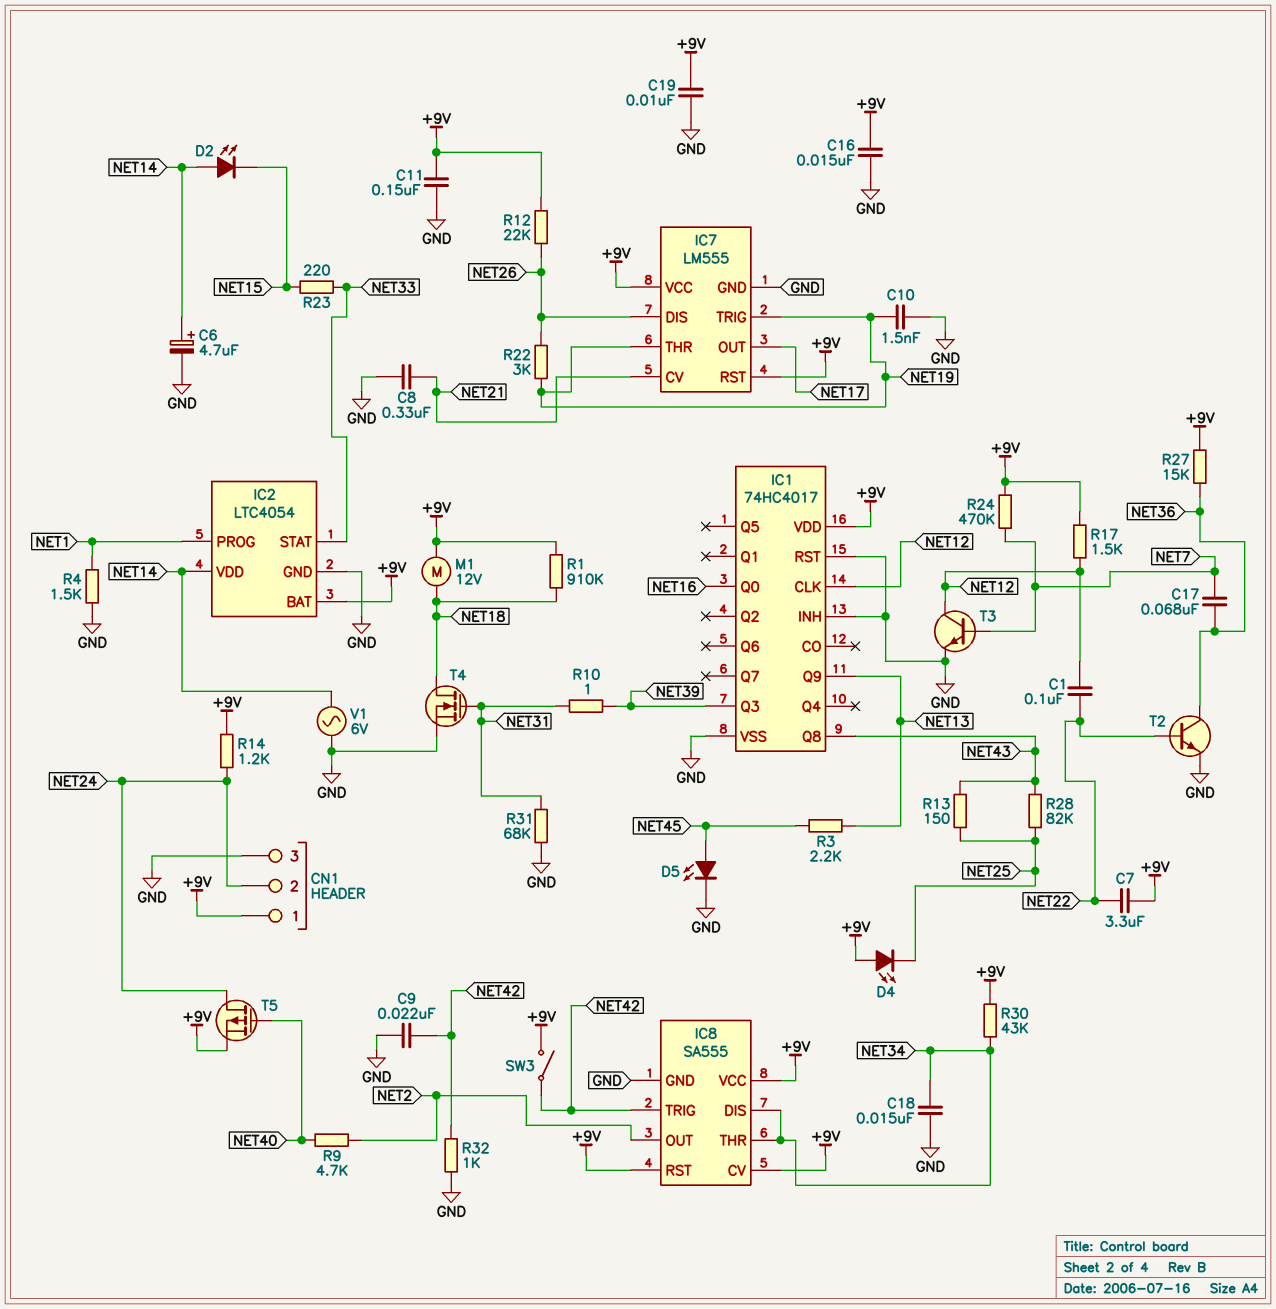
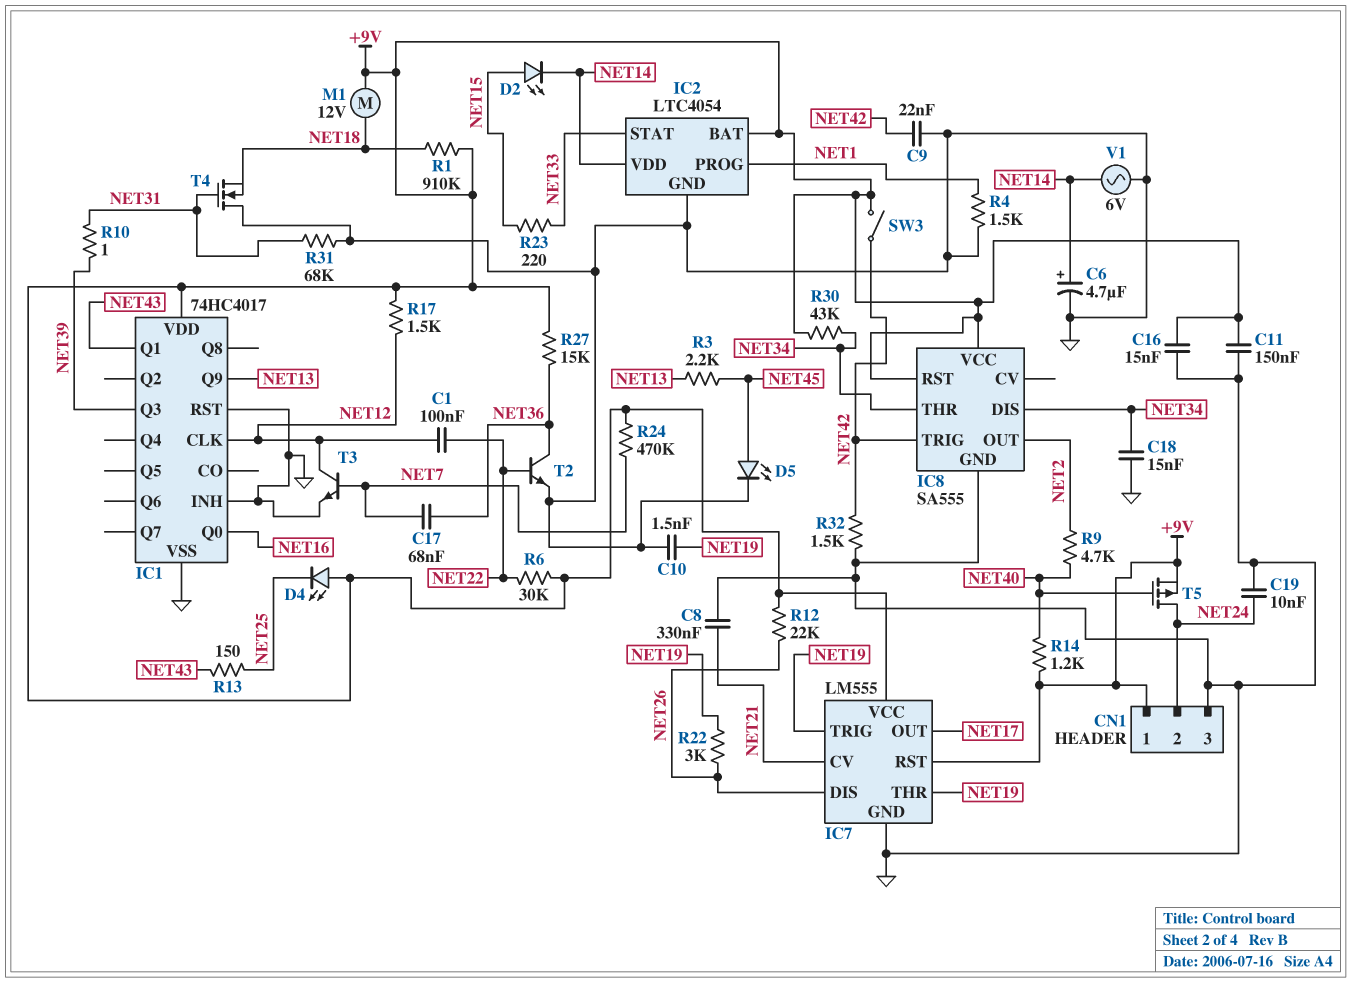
C7: 3.3uF (+9V, NET22) -> none
C19: 10nF (+9V, GND) -> 10nF (GND, NET24)
D2: LED (A NET14, K NET15) -> LED (A NET15, K NET14)
IC1 pin Q1: none -> NET43
IC1 pin Q8: NET43 -> none
IC8 pin CV: +9V -> none
R6: none -> 30k (+9V, NET22)
R14: 1.2k (+9V, NET24) -> 1.2k (+9V, NET40)
R28: 82k (NET25, NET43) -> none
R32: 1k (GND, NET42) -> 1.5k (GND, NET42)
T4: NMOS (G NET31, D NET18, S GND) -> NMOS (G NET31, D GND, S NET18)

